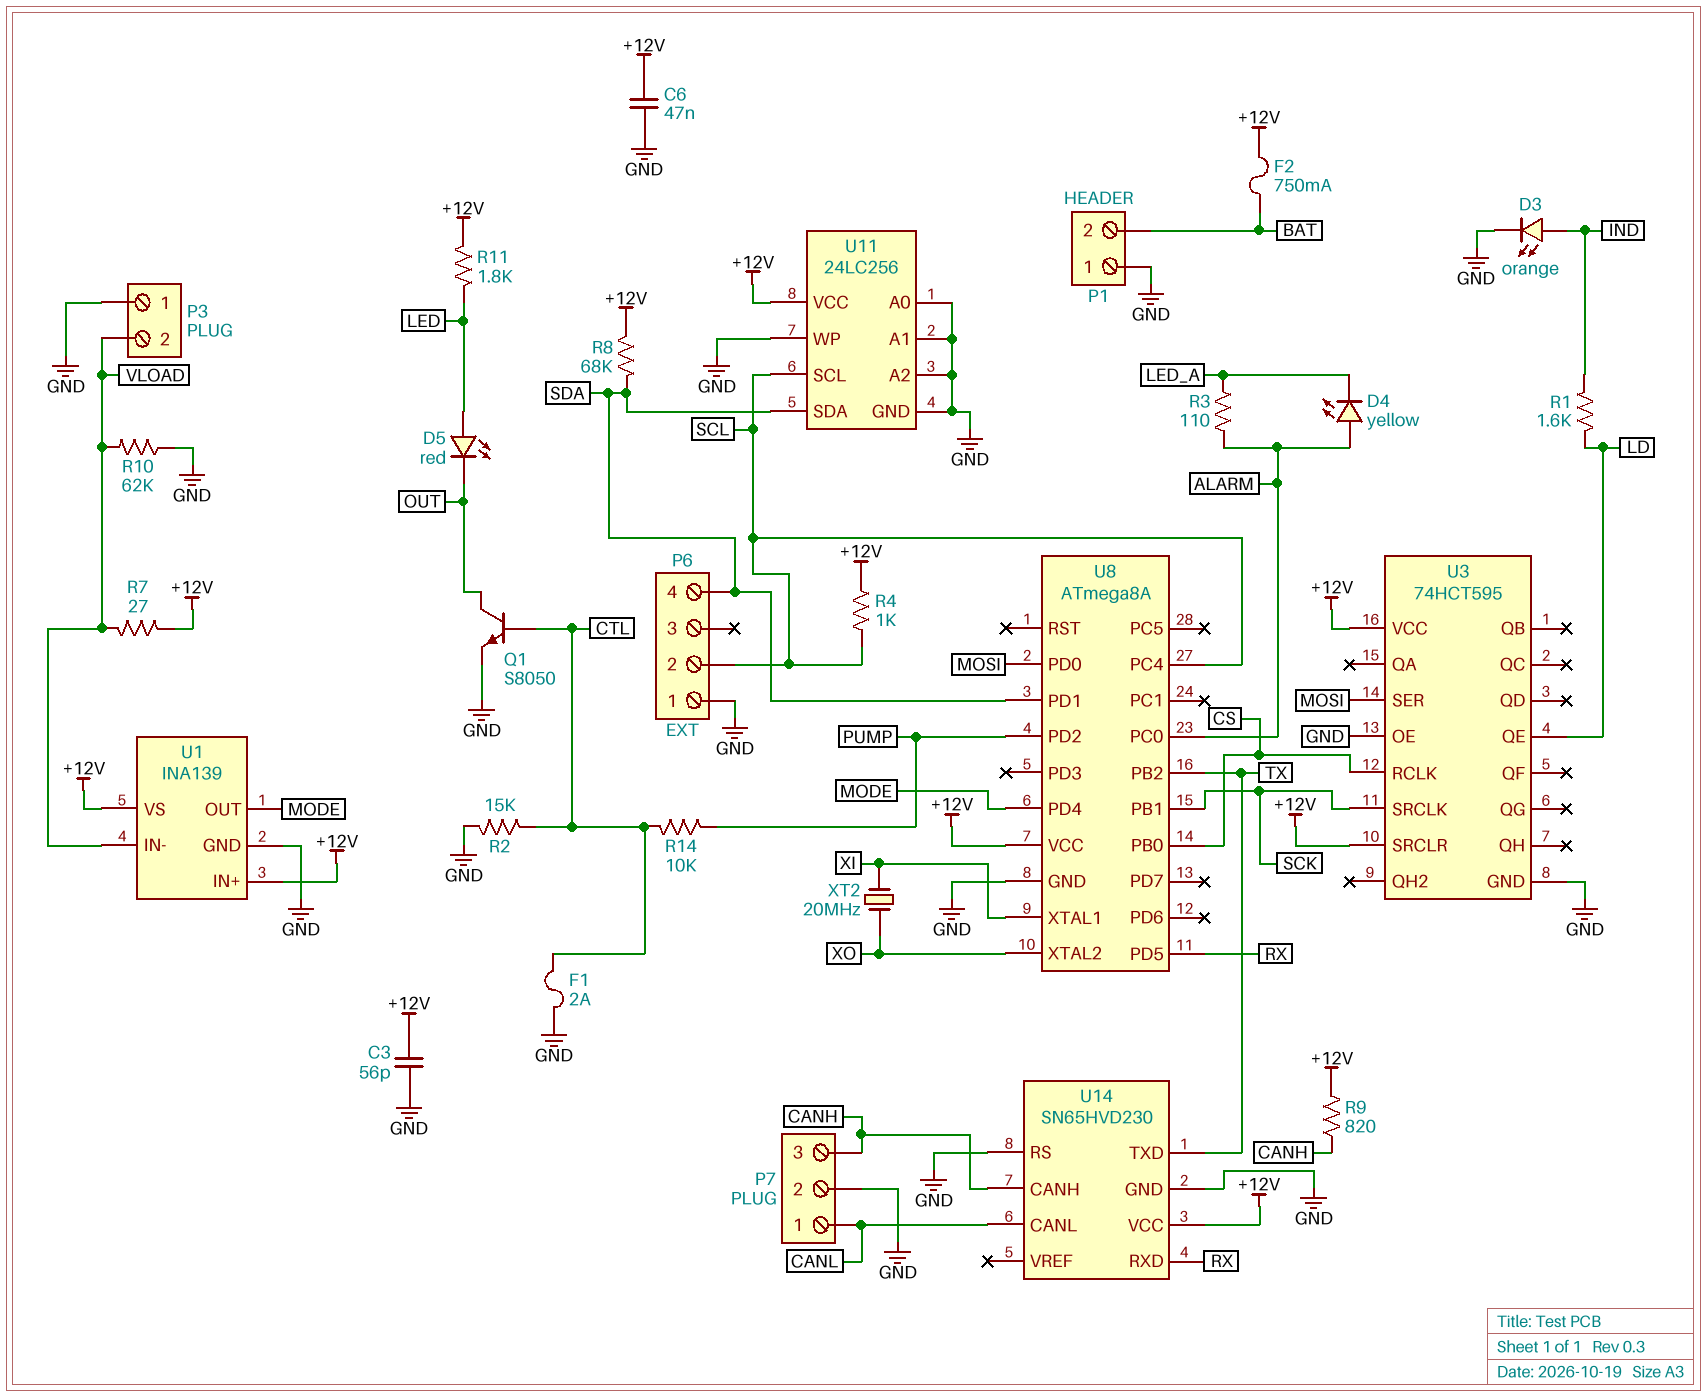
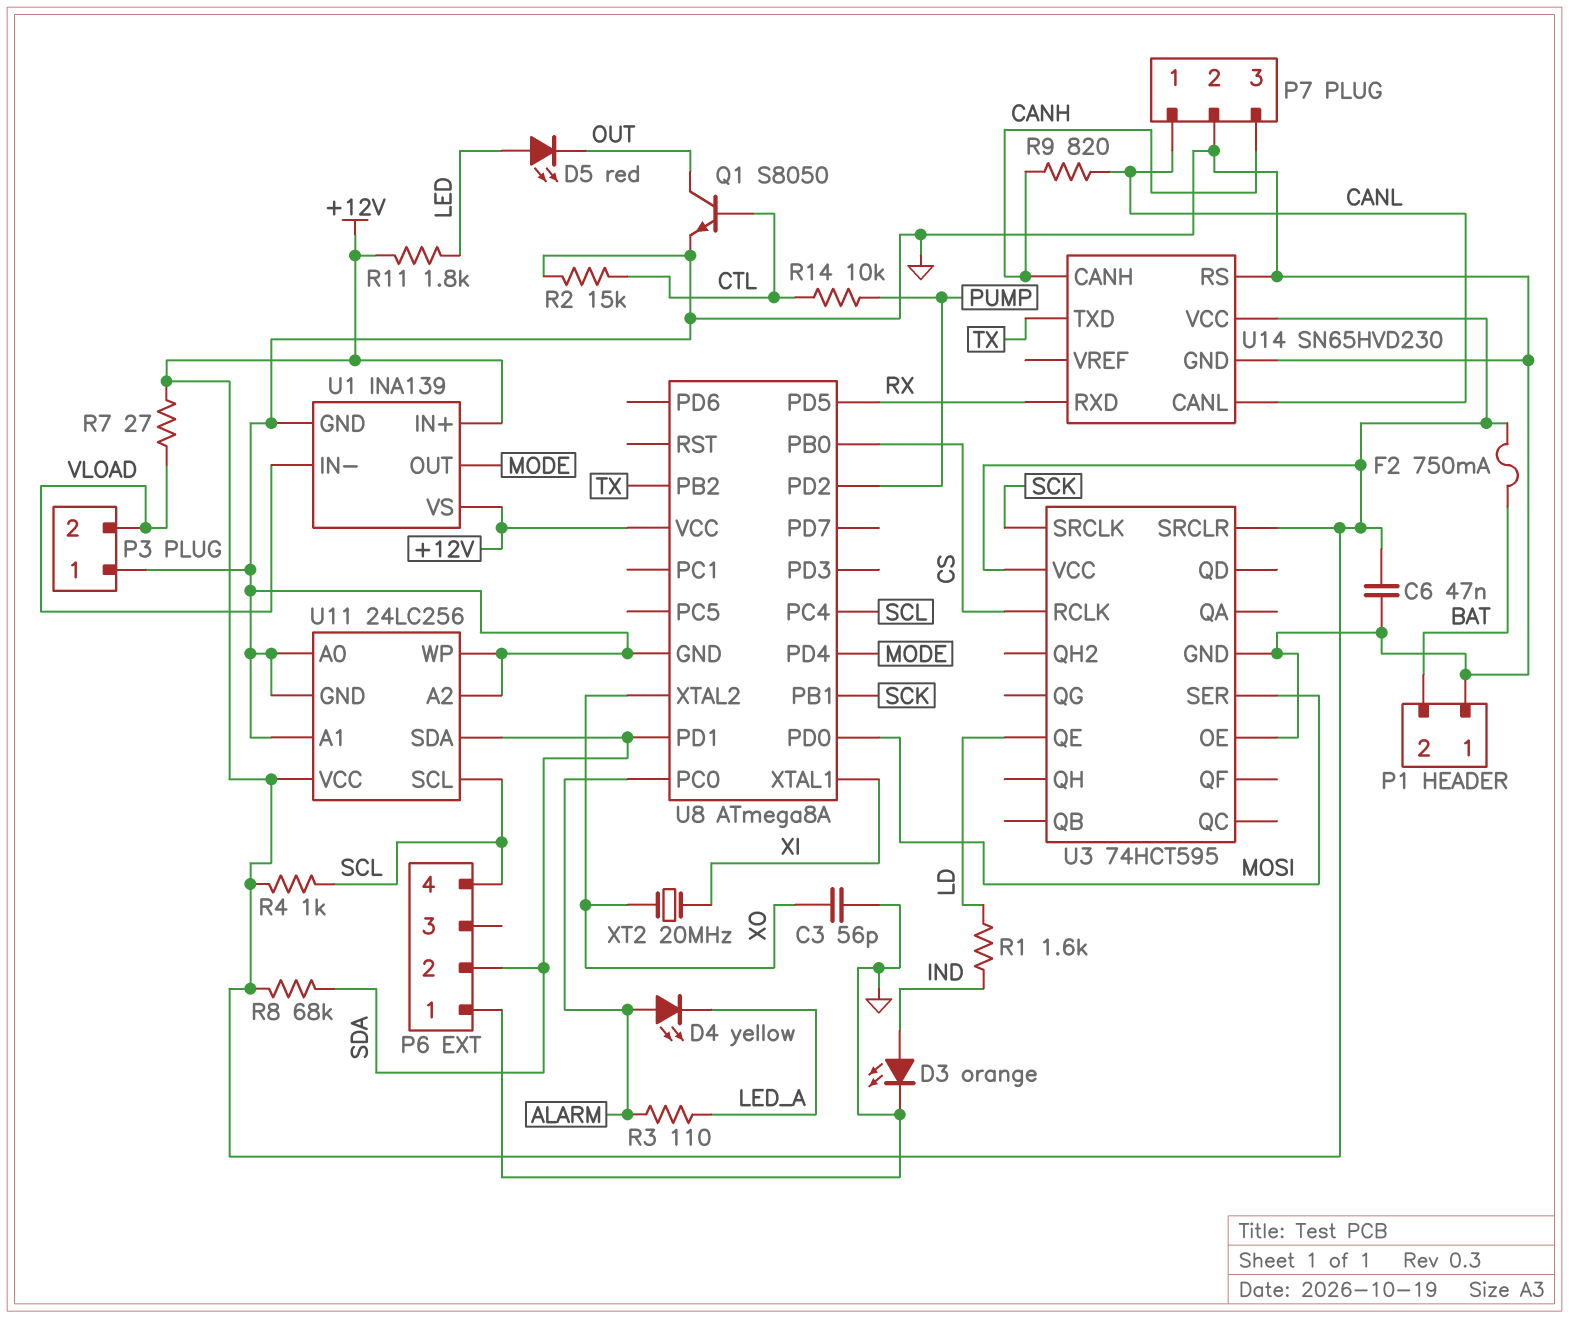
C3: 56pF (+12V, GND) -> 56pF (GND, XO)
F1: 2A (CTL, GND) -> none
P6 pin 2: SCL -> SDA
P6 pin 4: SDA -> SCL
R9: 820 (+12V, CANH) -> 820 (CANH, CANL)
R10: 62k (GND, VLOAD) -> none

